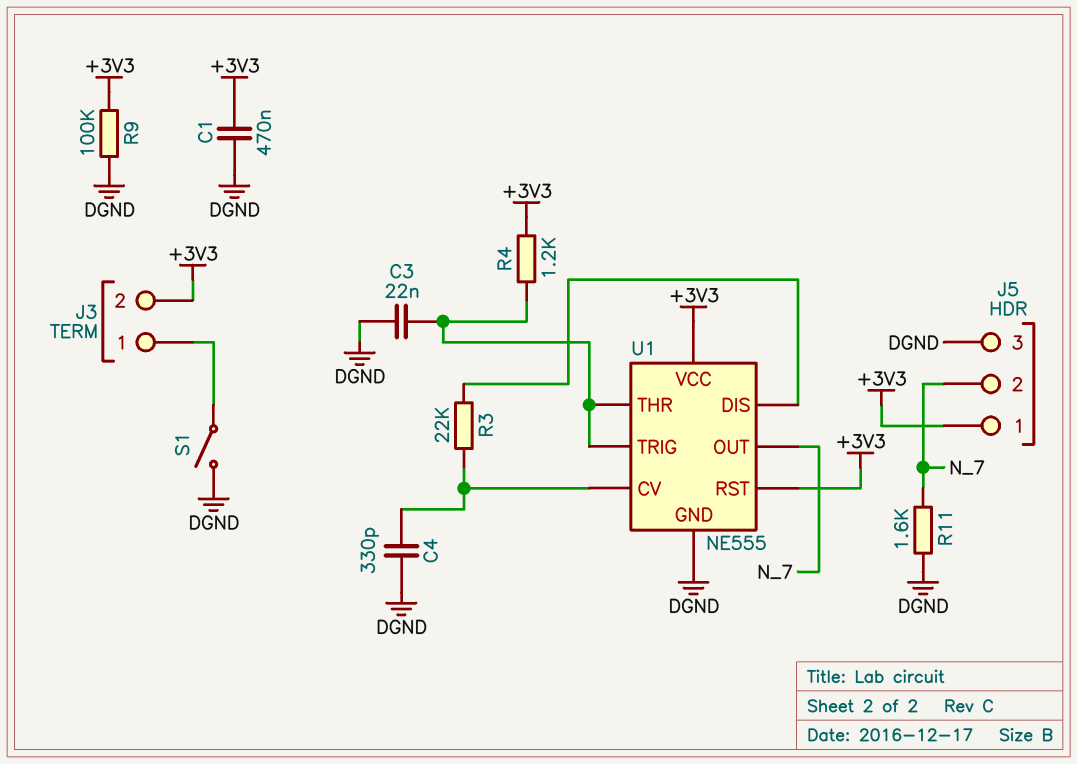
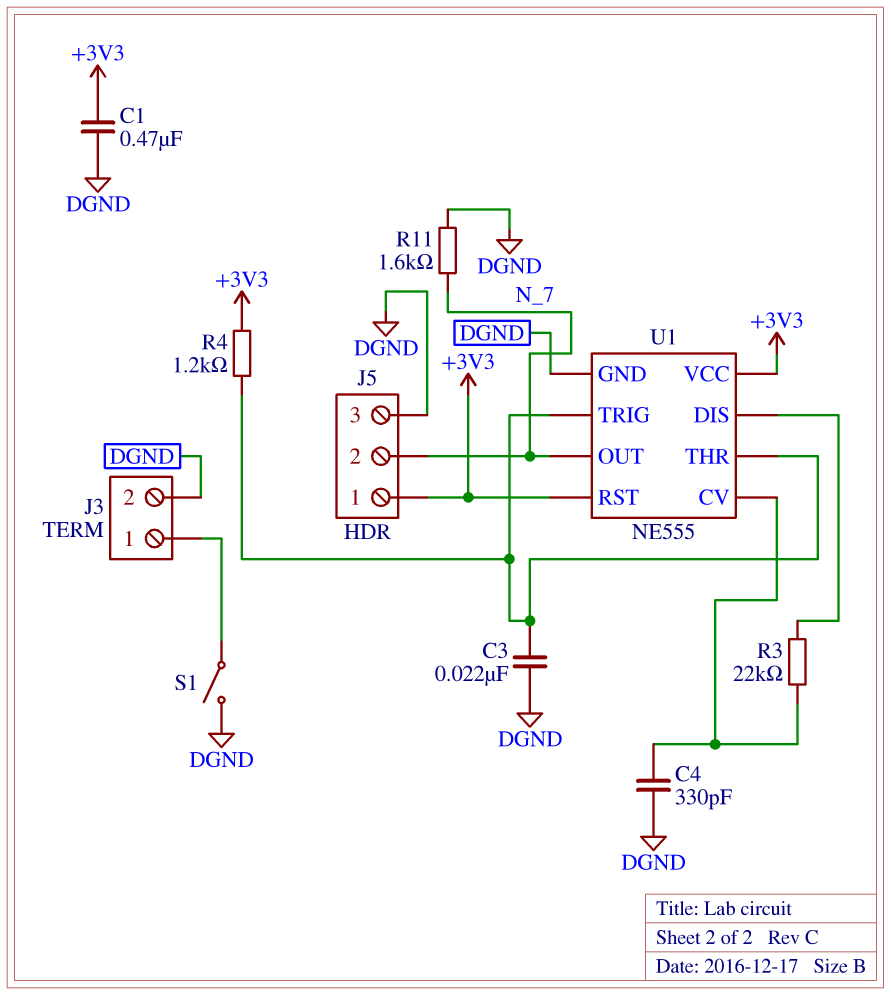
J3 pin 2: +3V3 -> DGND
R9: 100k (+3V3, DGND) -> none

